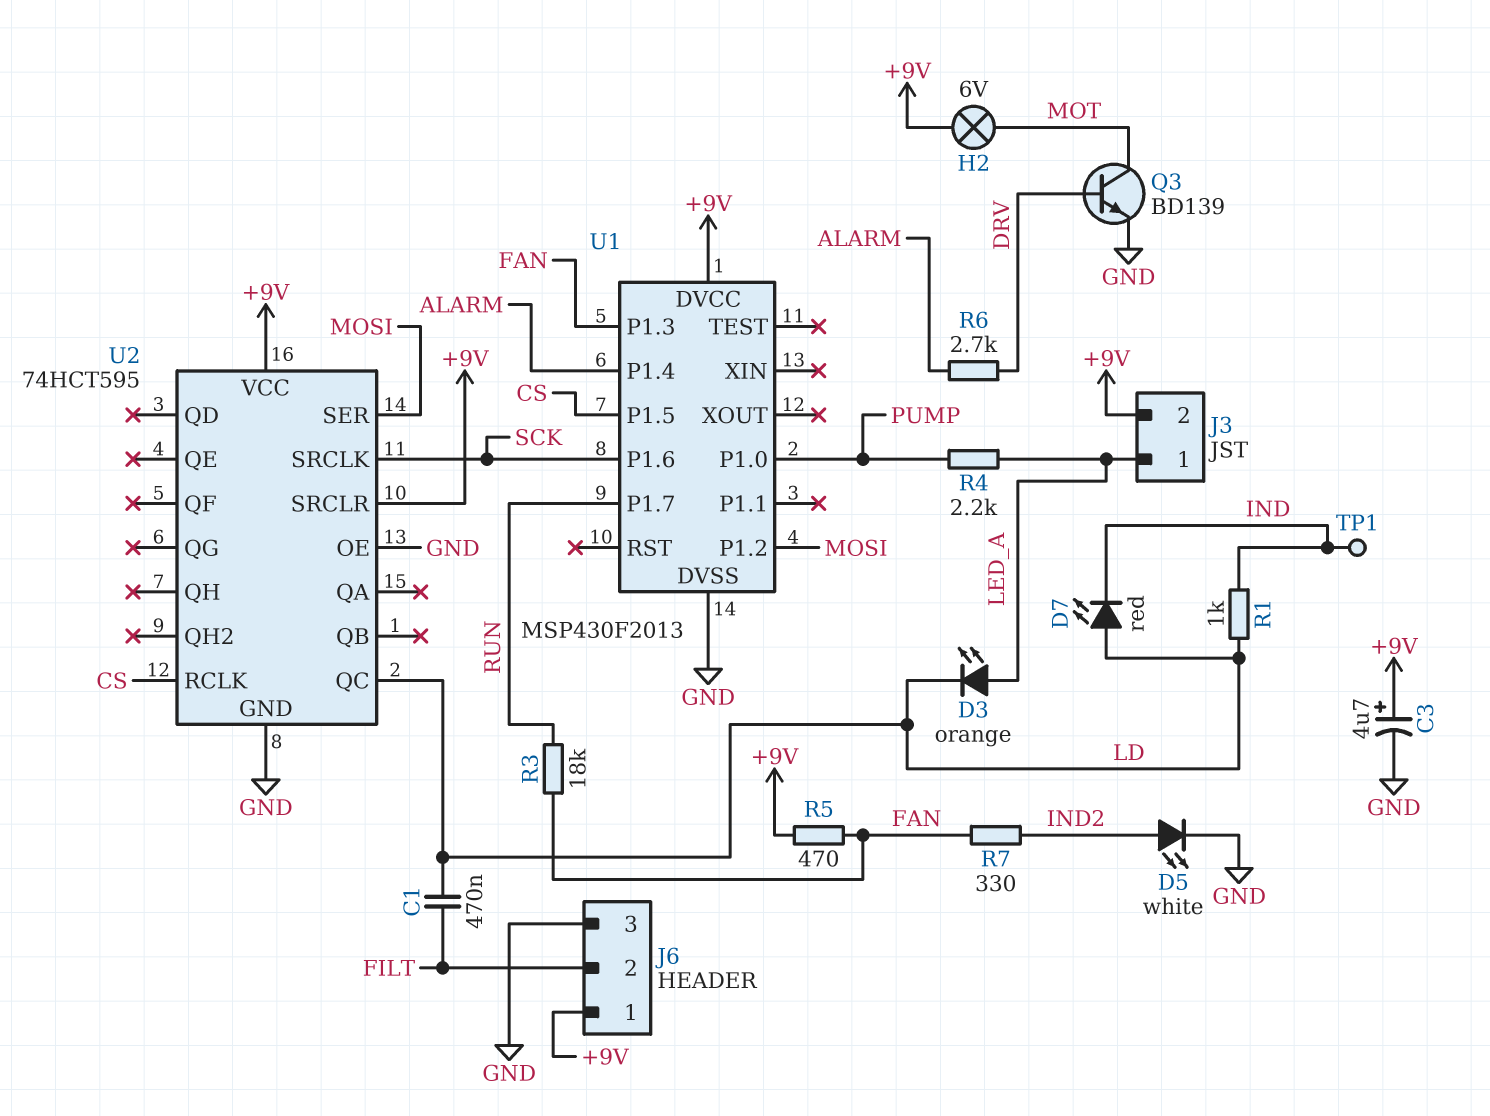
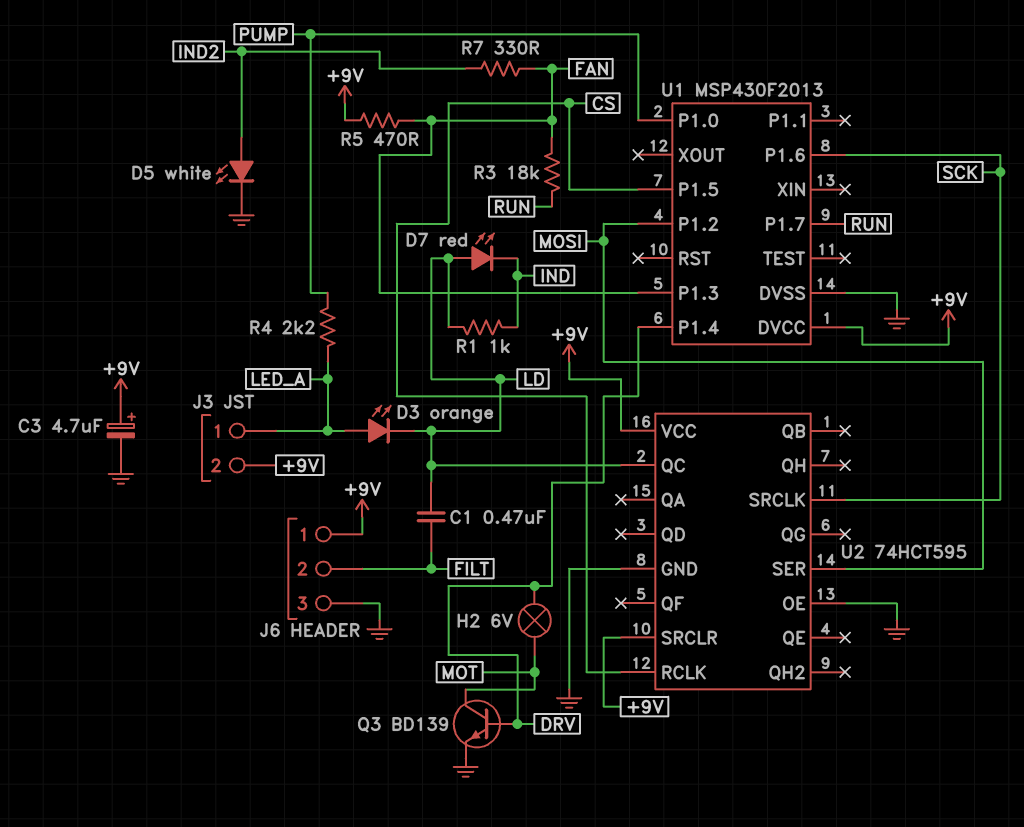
H2: lamp 6V (+9V, MOT) -> lamp 6V (DRV, MOT)
R6: 2.7k (ALARM, DRV) -> none
TP1: test point (IND) -> none
U1 pin P1.4: ALARM -> DRV

